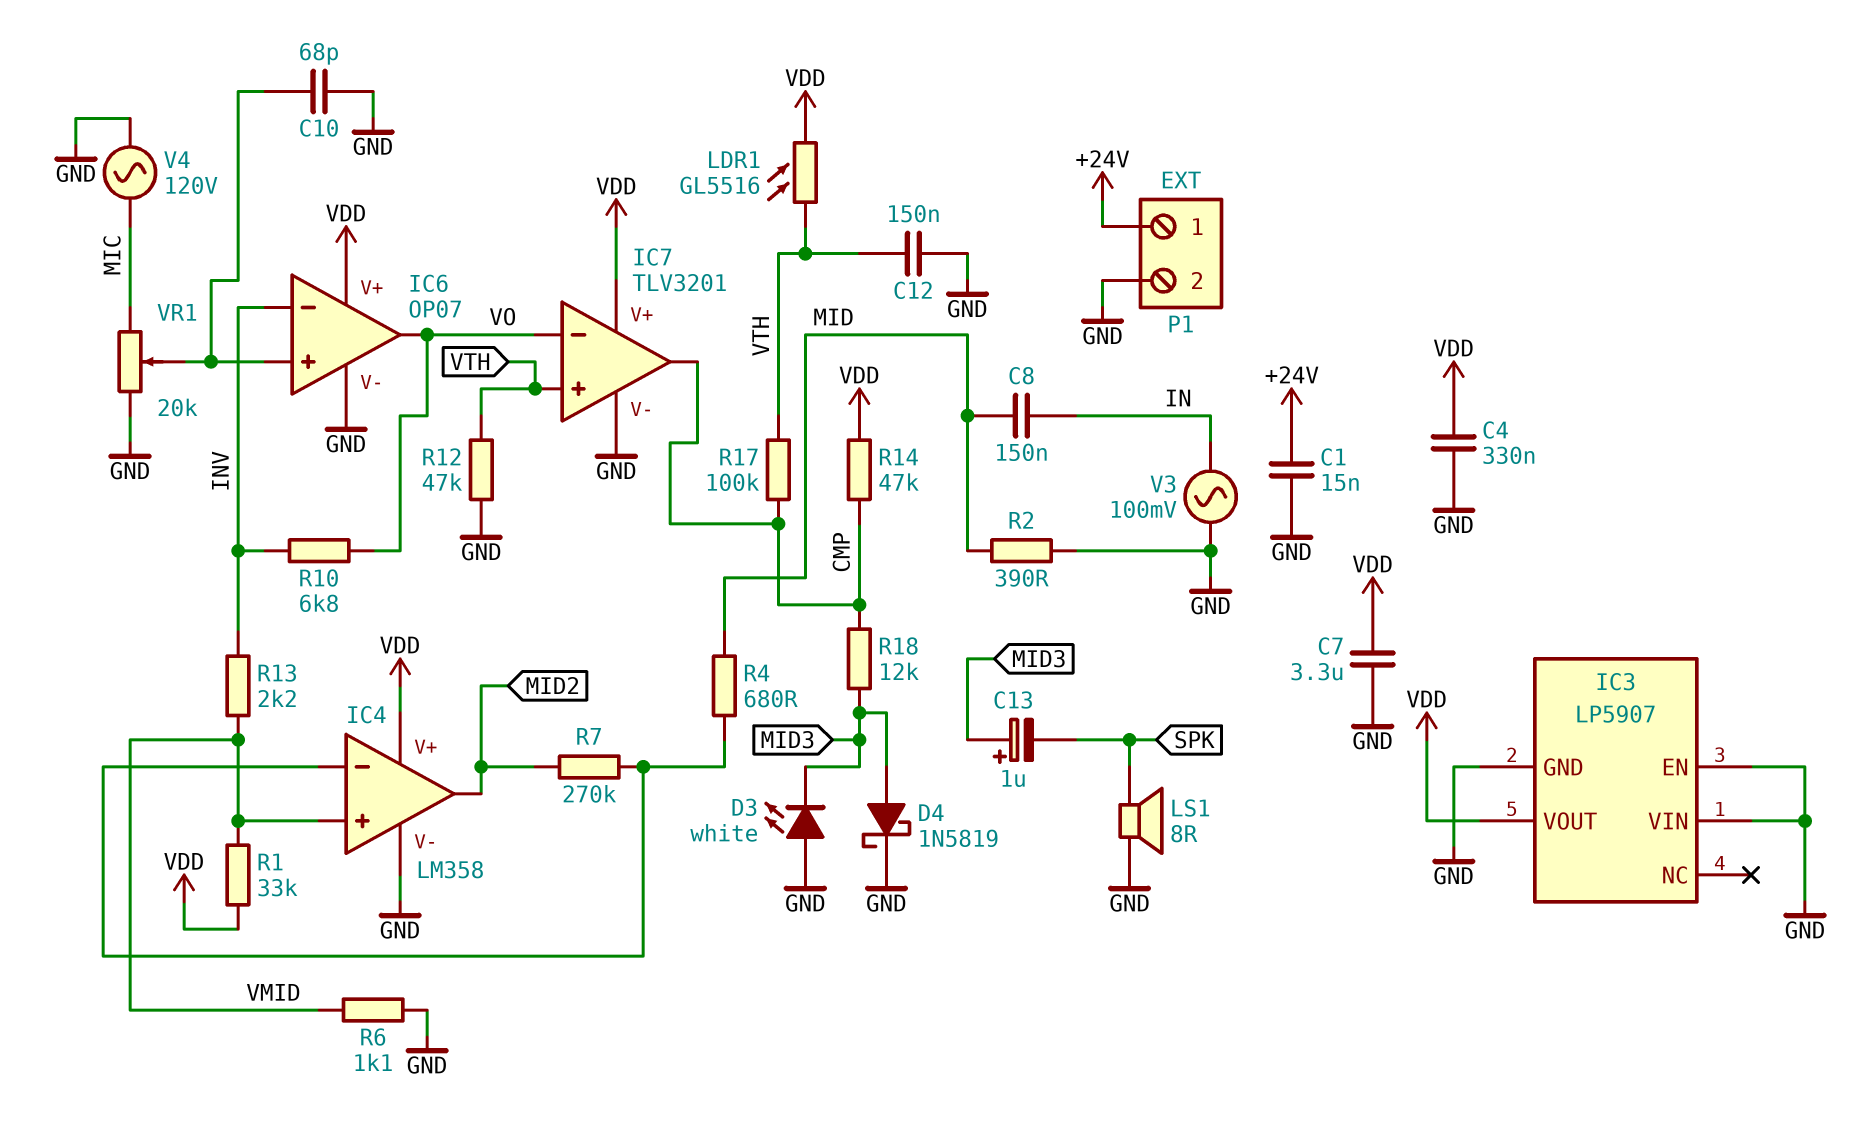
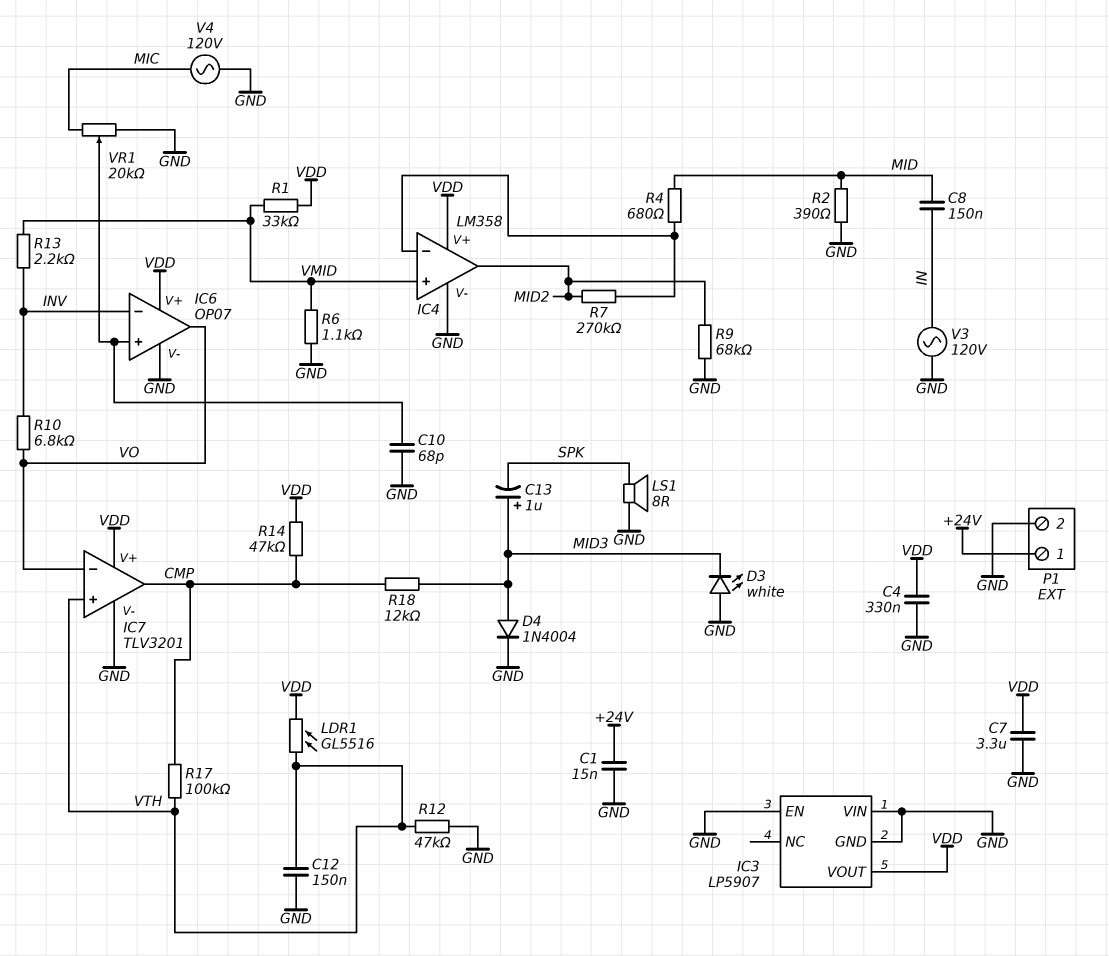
D4: schottky 1N5819 (A MID3, K GND) -> diode 1N4004 (A MID3, K GND)
R9: none -> 68k (GND, MID2)
V3: AC 100mV (GND, IN) -> AC 120V (GND, IN)

